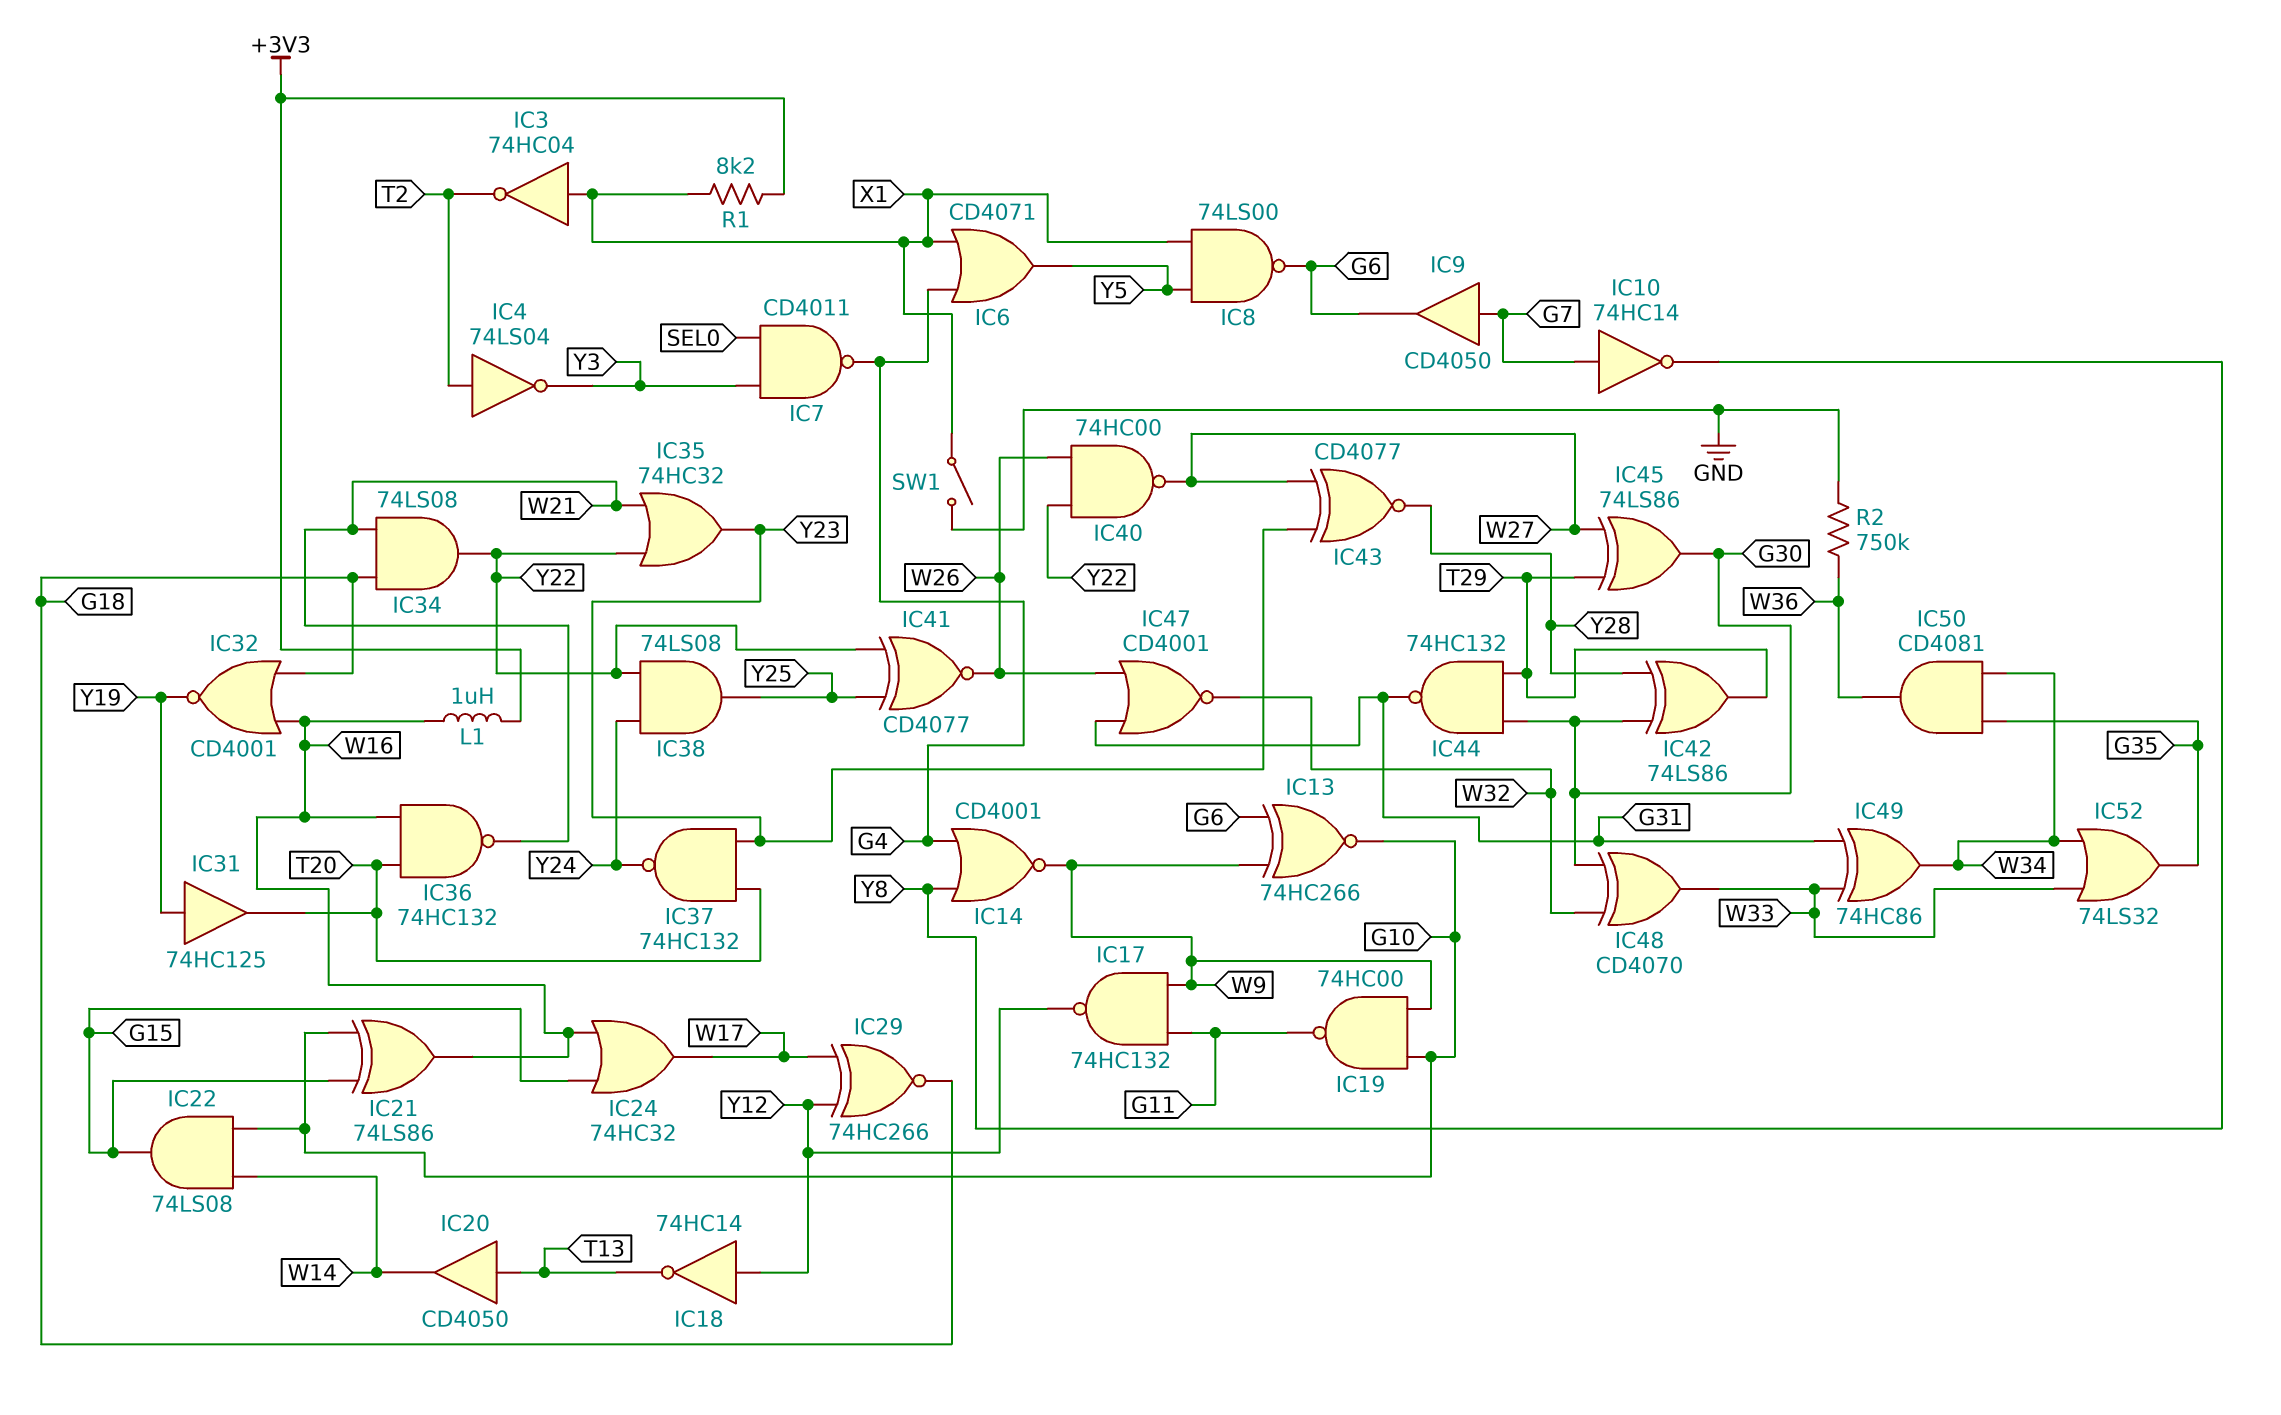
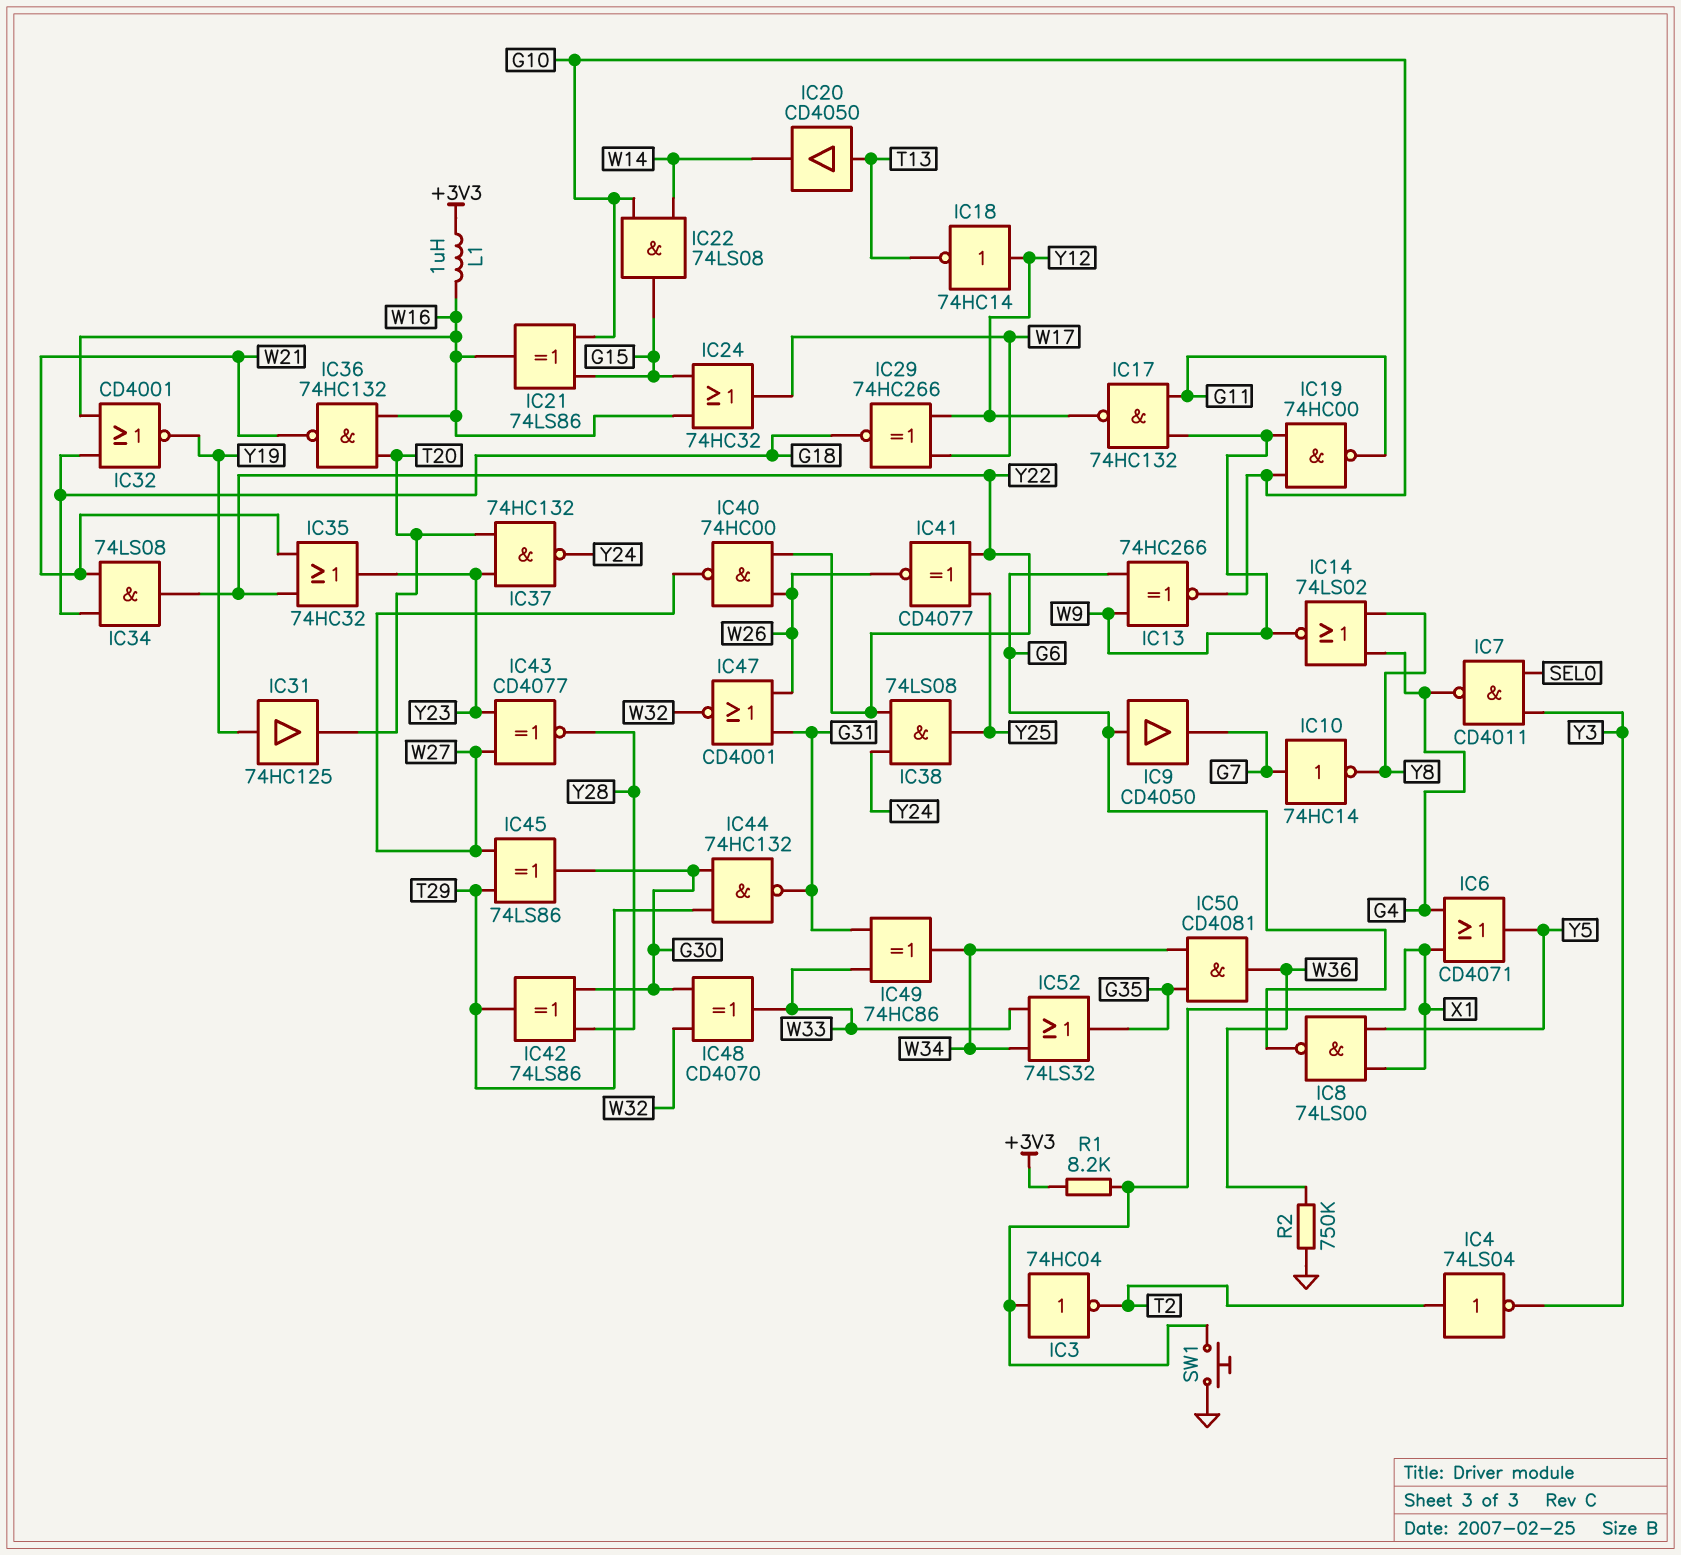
IC9: buffer CD4050 (in G7, out G6) -> buffer CD4050 (in G6, out G7)
IC14: NOR CD4001 (in G4, in Y8, out W9) -> NOR 74LS02 (in G4, in Y8, out W9)
SW1: switch (GND, X1) -> button (GND, X1)

